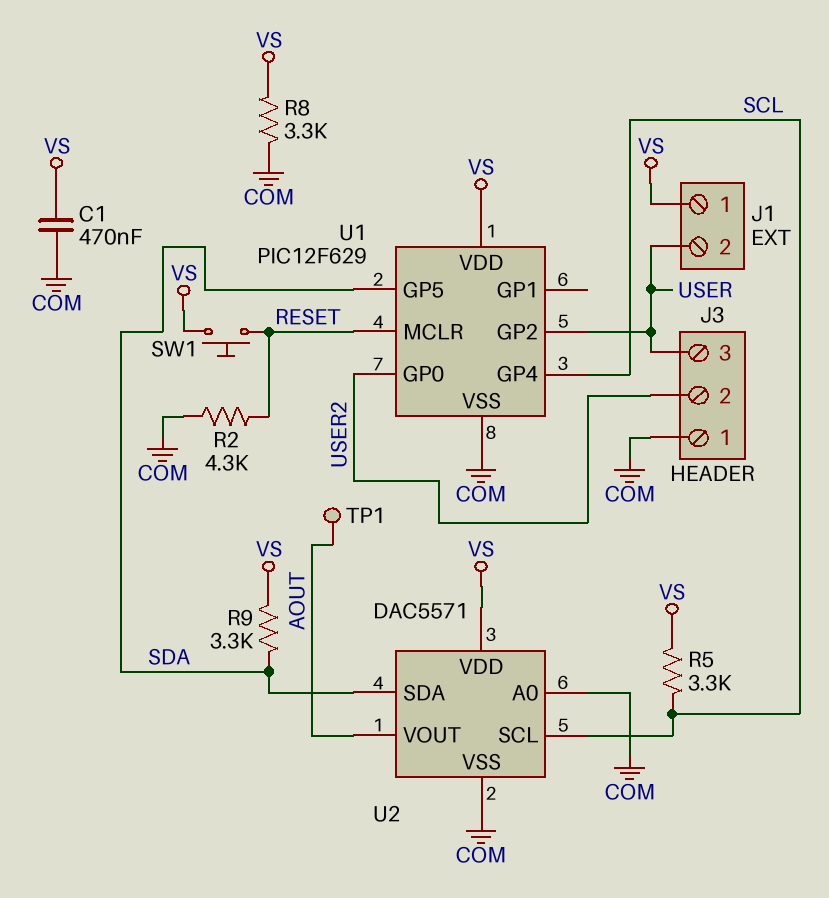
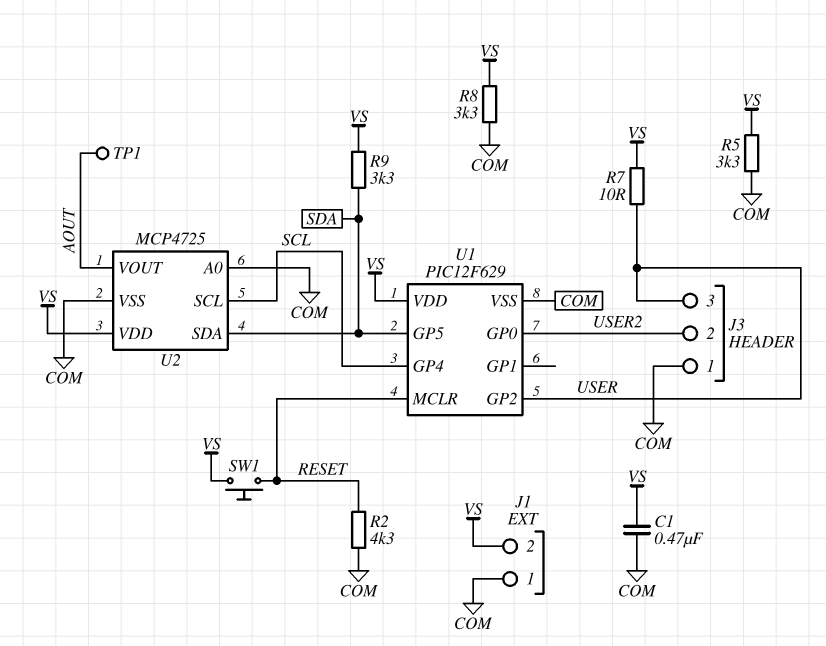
J1 pin 1: VS -> COM
J1 pin 2: USER -> VS
R5: 3.3k (SCL, VS) -> 3.3k (COM, VS)
R7: none -> 10 (USER, VS)
U2: DAC5571 -> MCP4725

